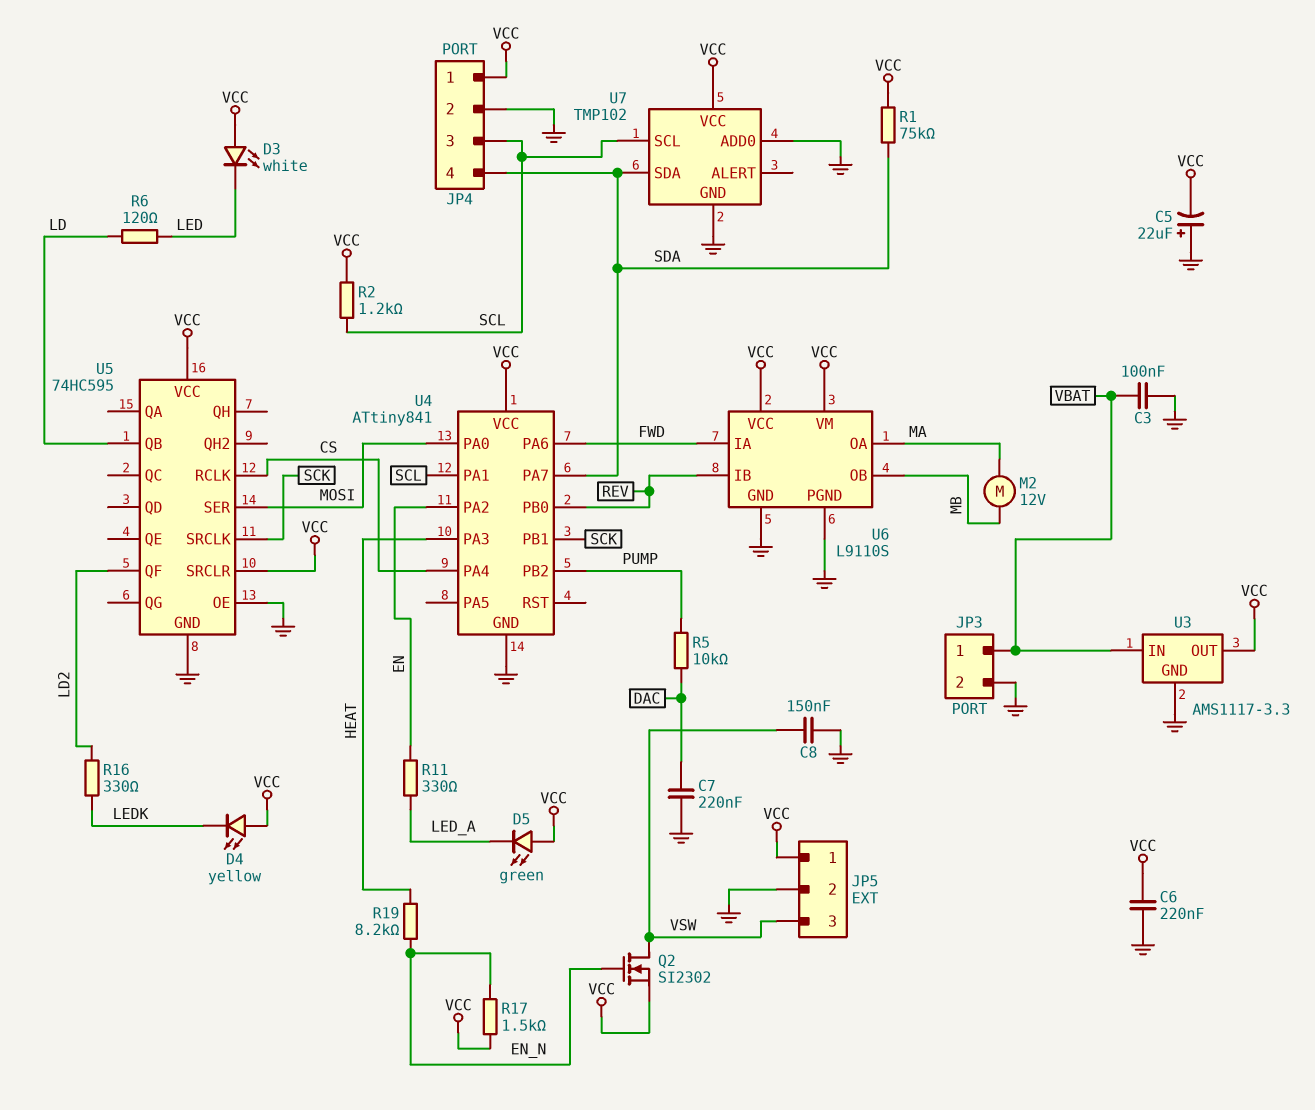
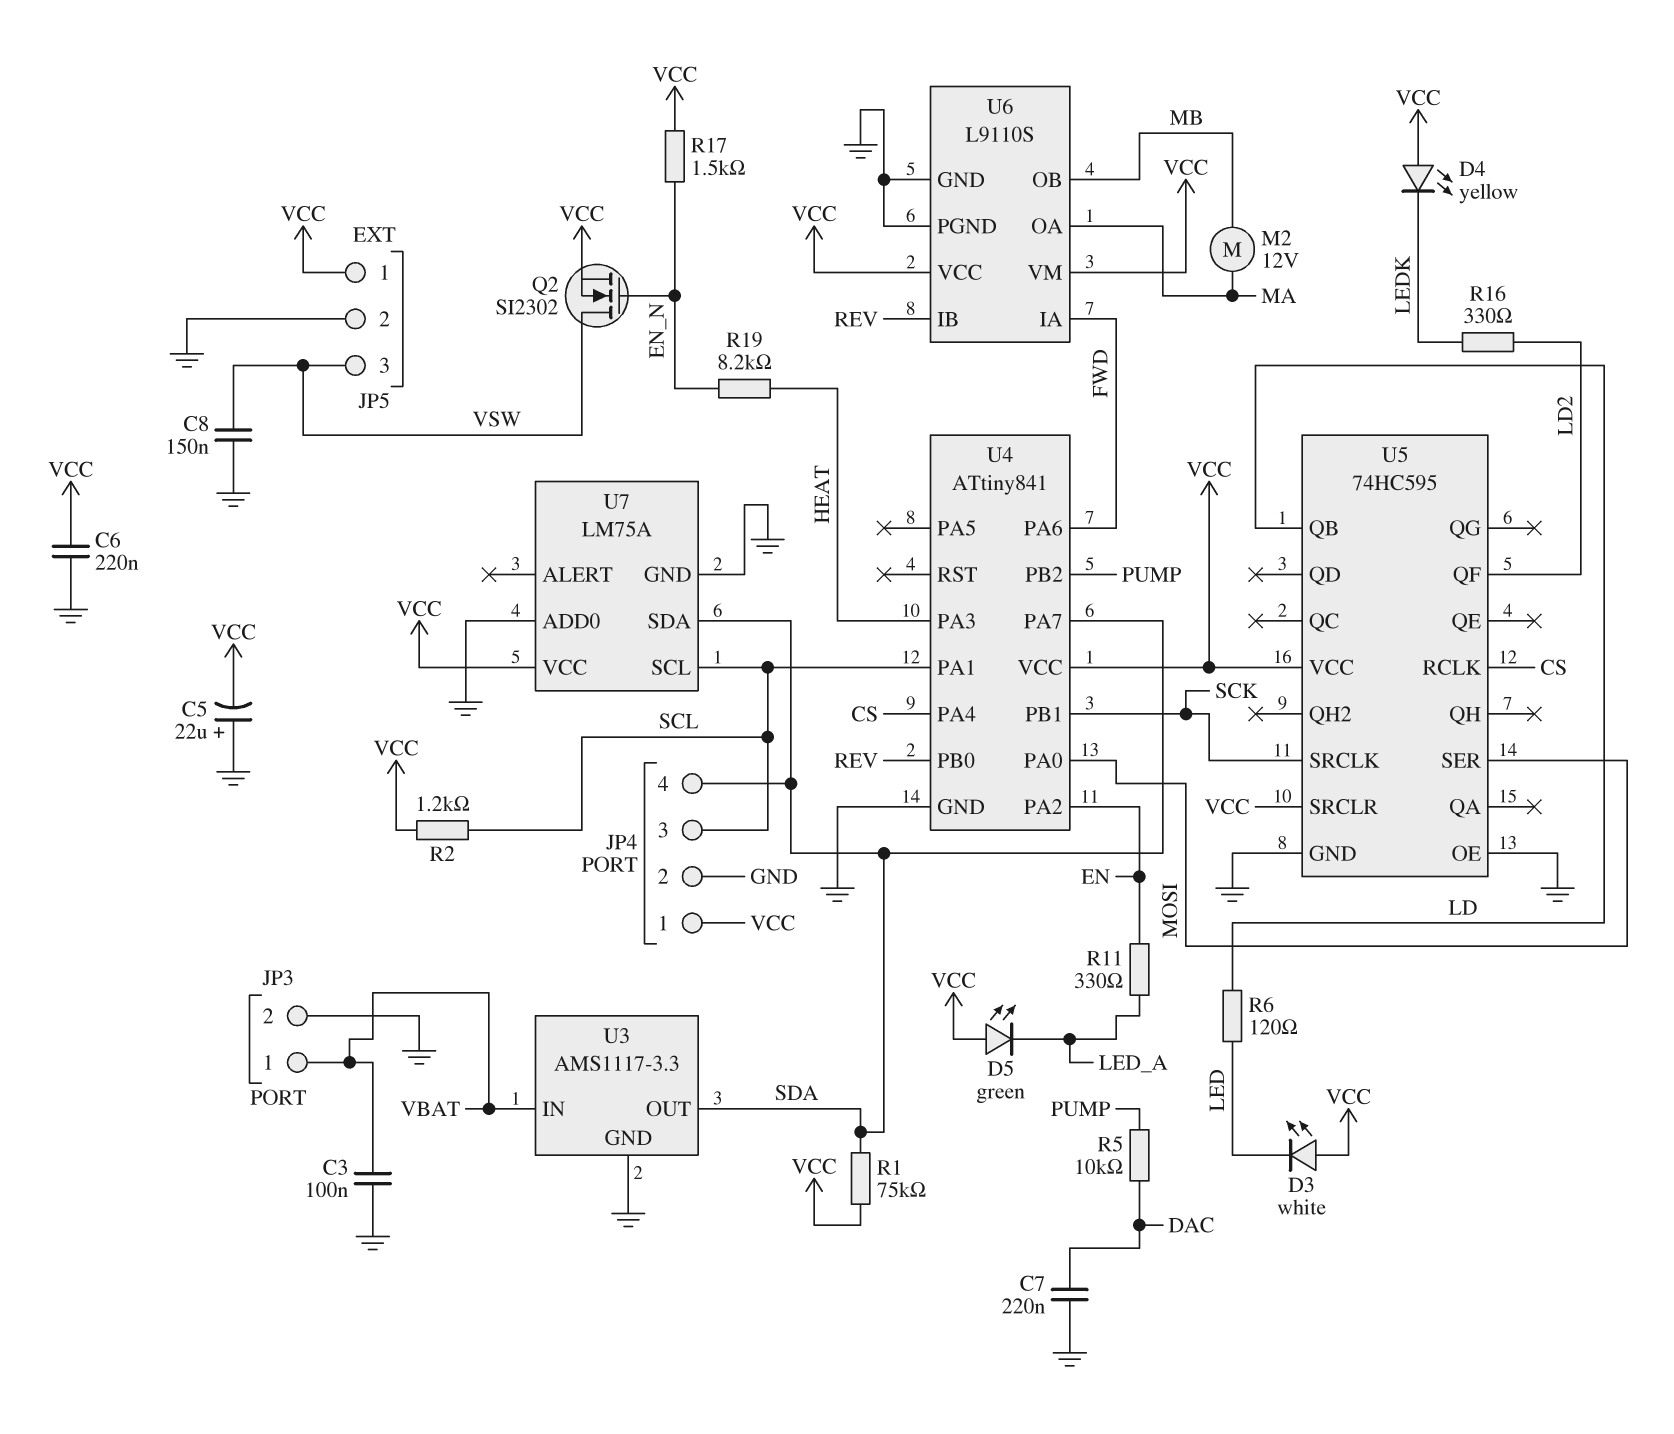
U3 pin OUT: VCC -> SDA
U7: TMP102 -> LM75A

